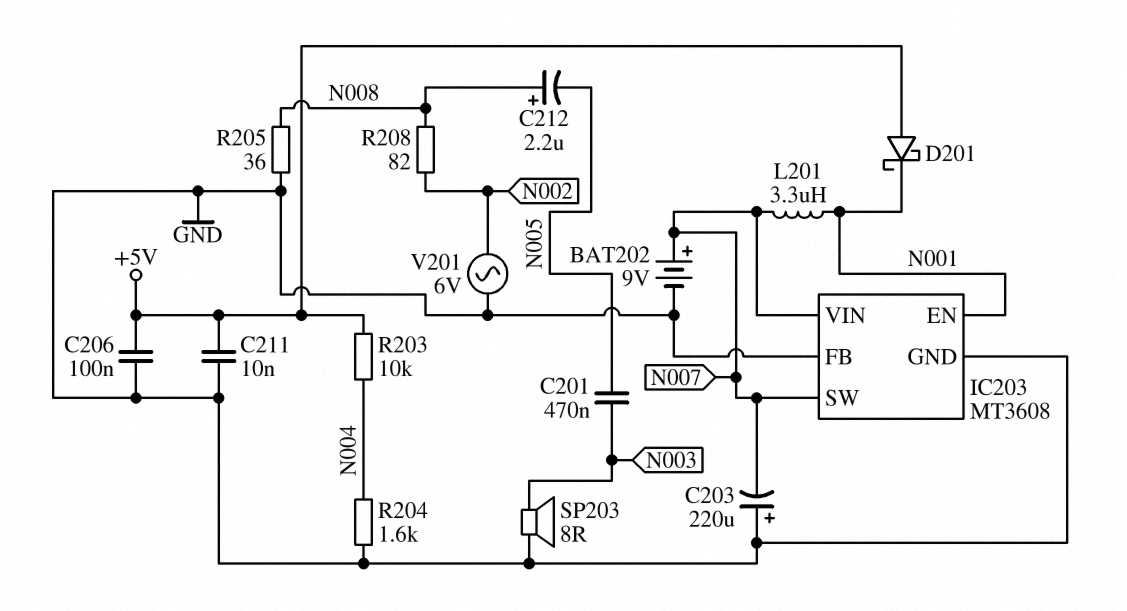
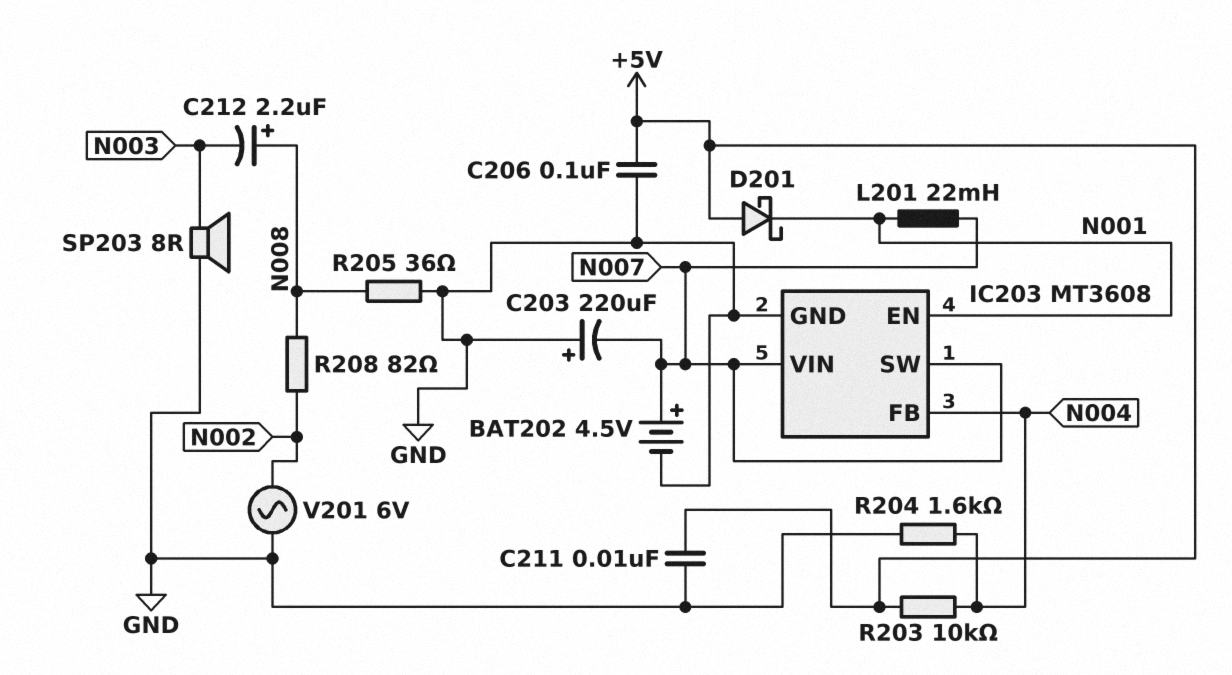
BAT202: 9V (plus N007, minus GND) -> 4.5V (plus N007, minus GND)
C201: 470nF (N003, N005) -> none
C212: 2.2uF (plus N008, minus N005) -> 2.2uF (plus N008, minus N003)
IC203 pin FB: GND -> N004
L201: 3.3uH (N001, N007) -> 22mH (N001, N007)

